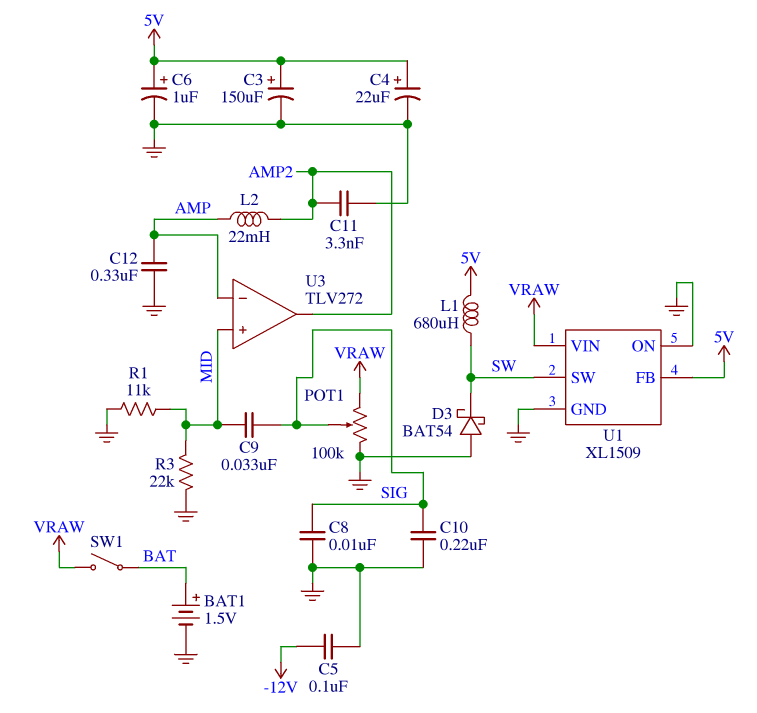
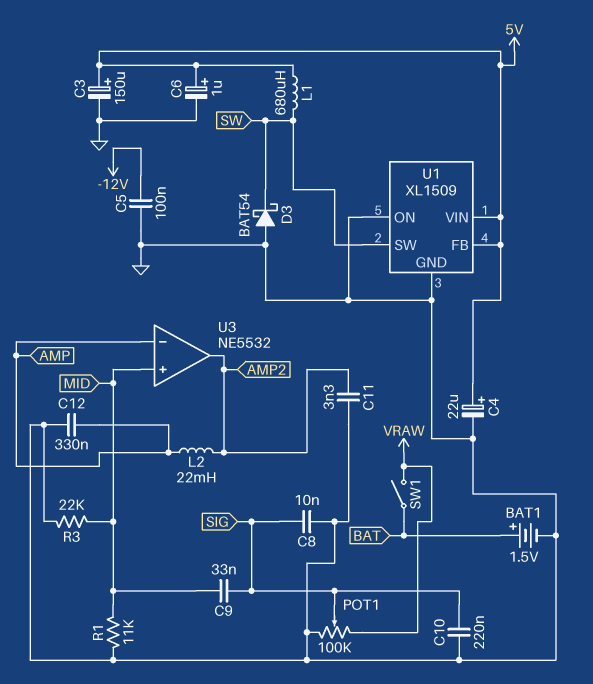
U1 pin VIN: VRAW -> 5V
U3: TLV272 -> NE5532

